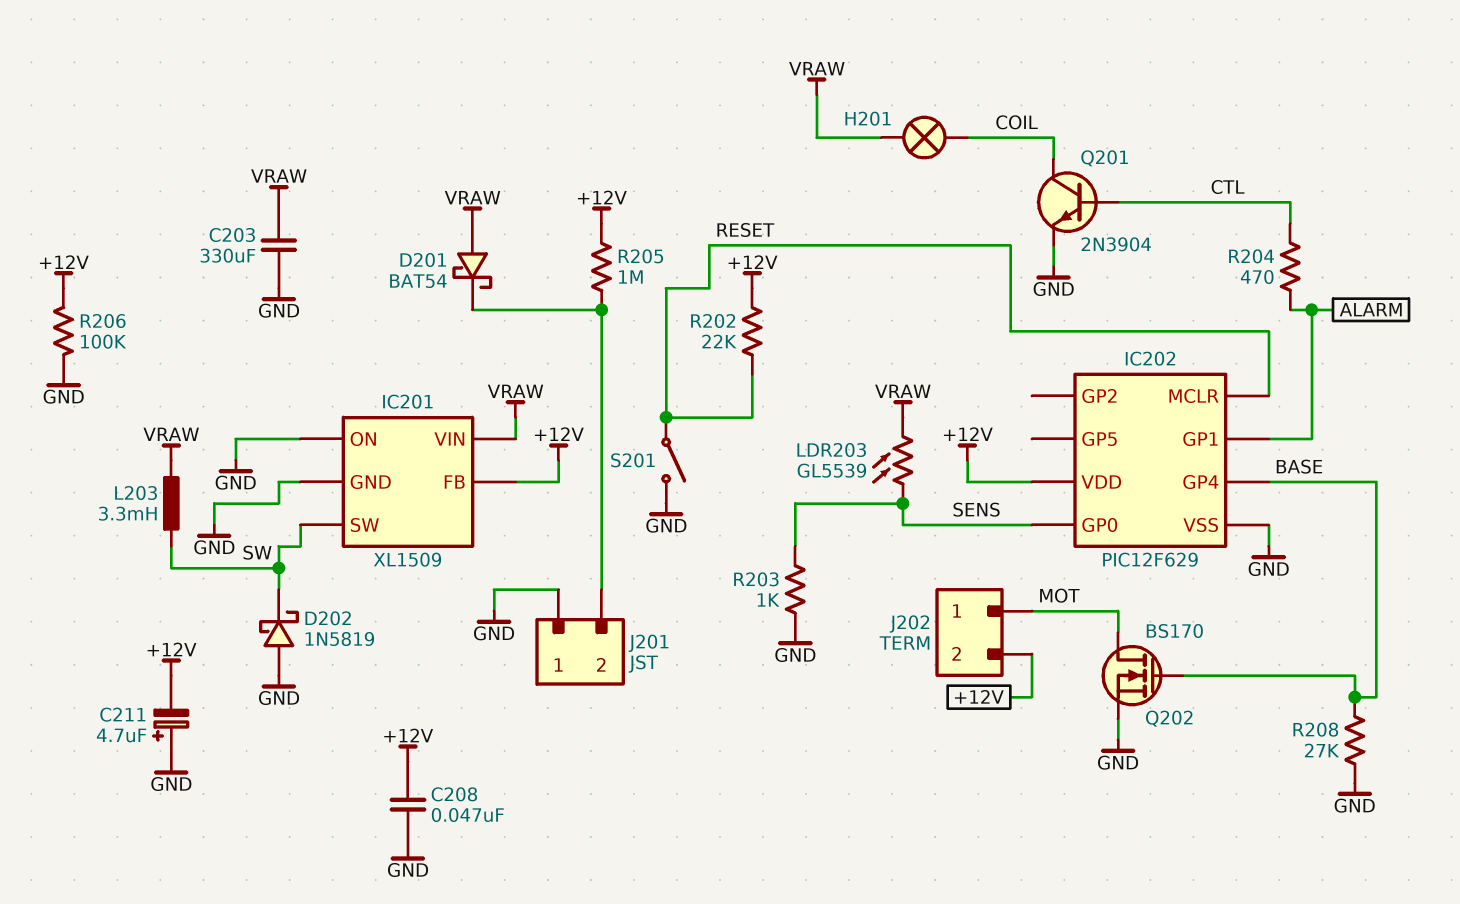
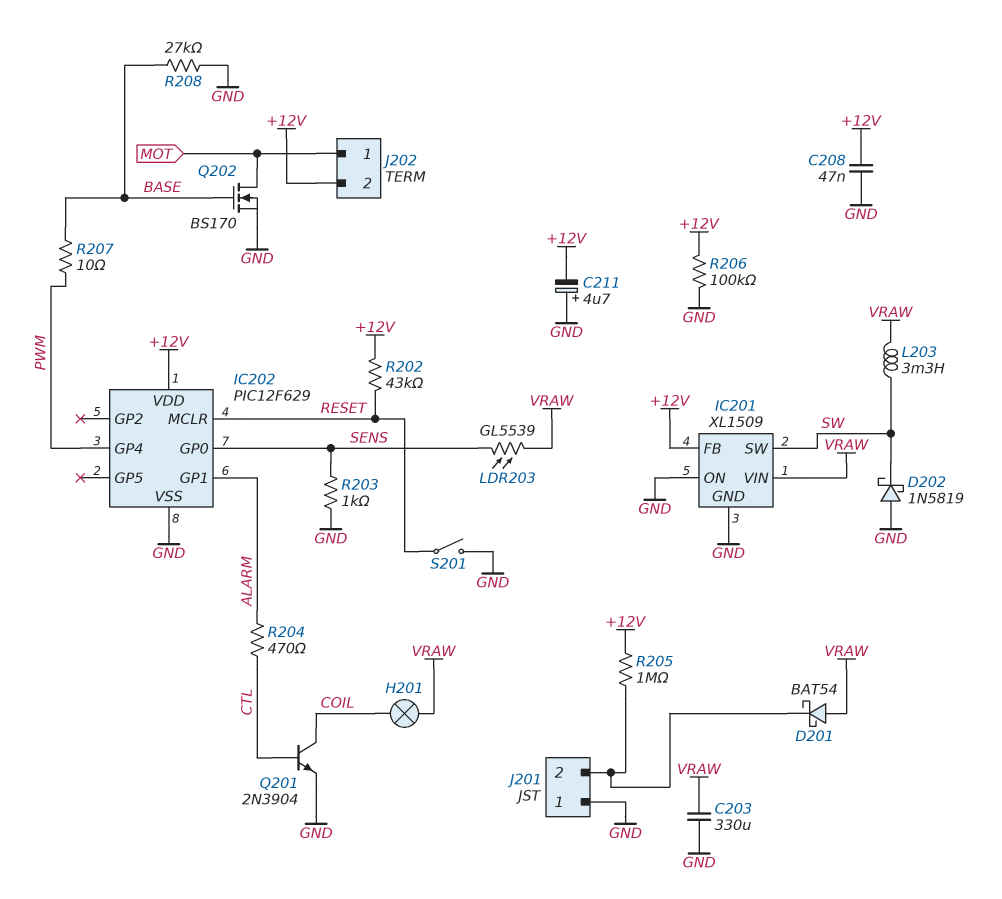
IC202 pin GP4: BASE -> PWM
R202: 22k (+12V, RESET) -> 43k (+12V, RESET)
R207: none -> 10 (BASE, PWM)

